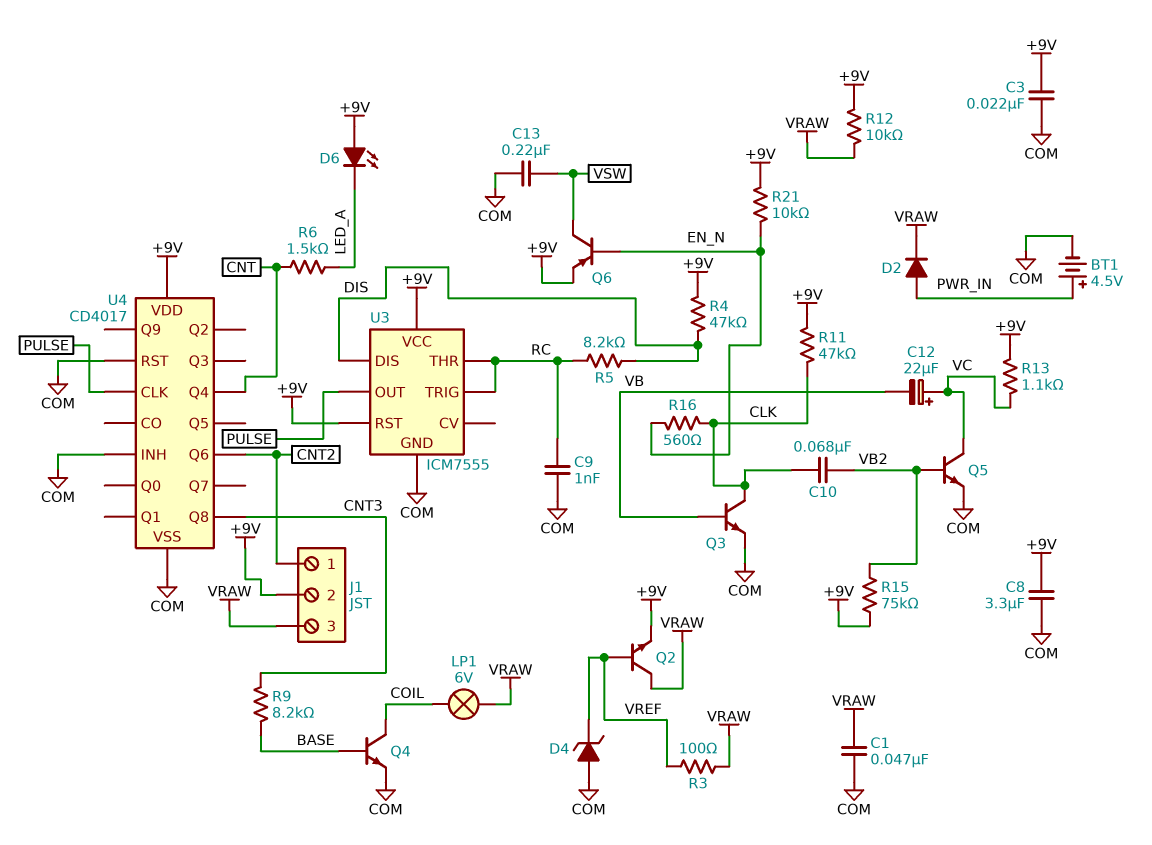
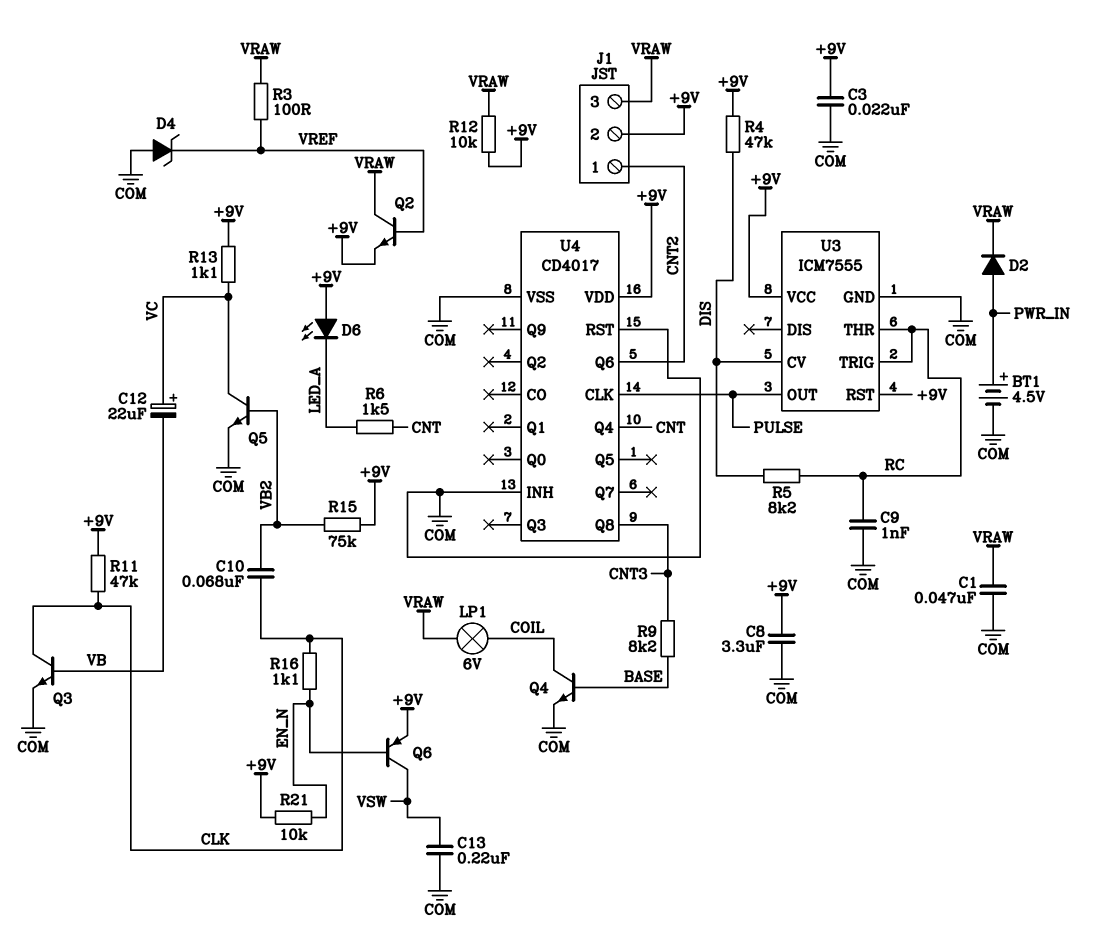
R16: 560 (CLK, EN_N) -> 1.1k (CLK, EN_N)
U3 pin CV: none -> DIS
U3 pin DIS: DIS -> none

